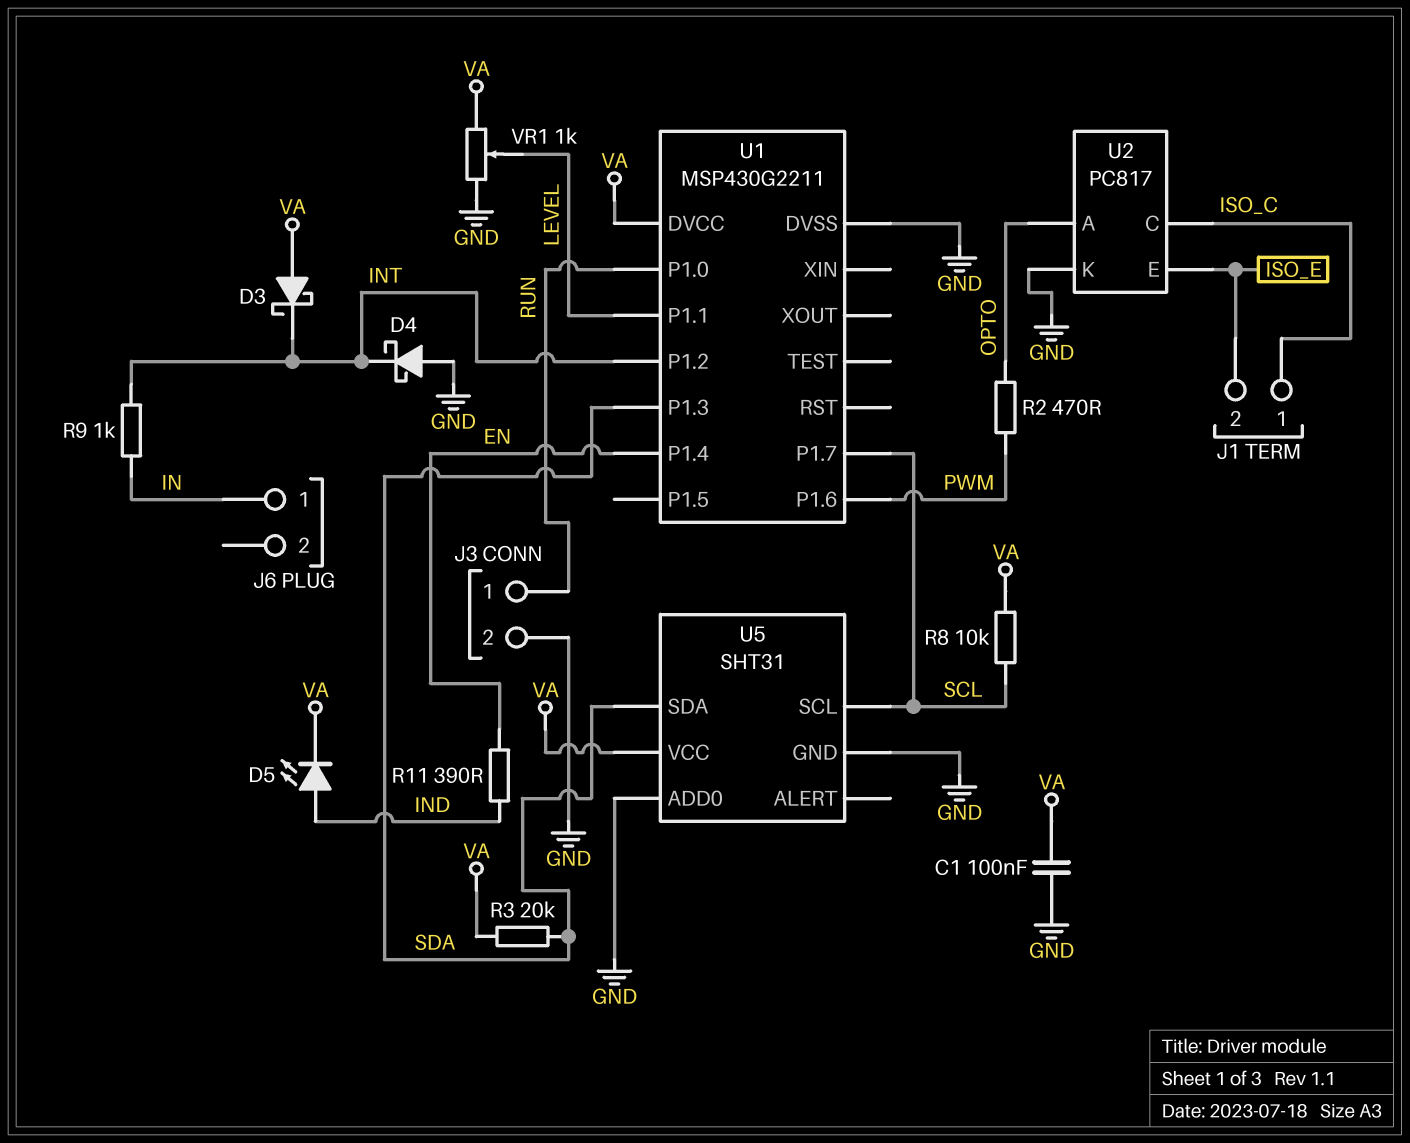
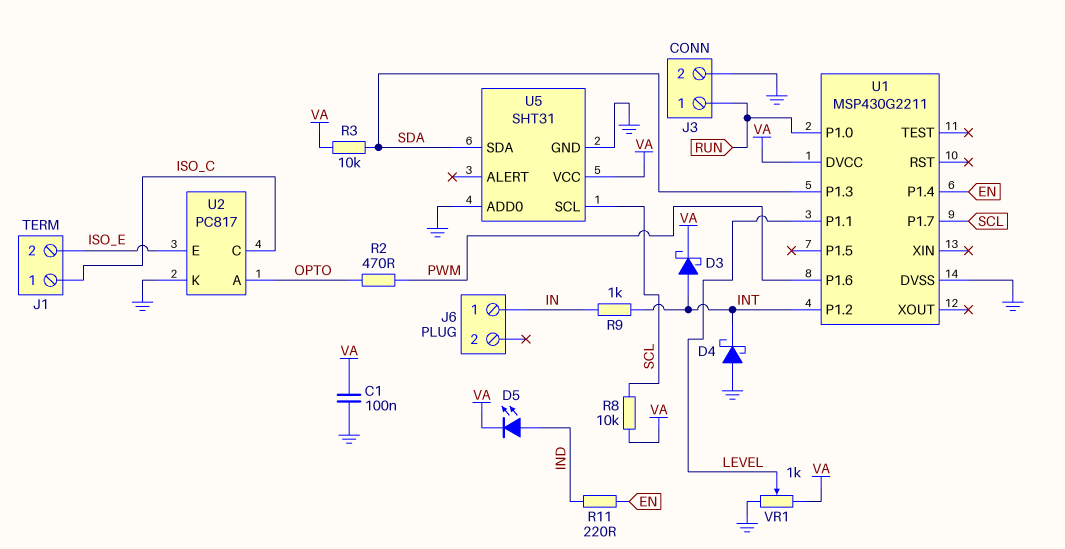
D3: schottky (A VA, K INT) -> schottky (A INT, K VA)
R3: 20k (SDA, VA) -> 10k (SDA, VA)
R11: 390 (EN, IND) -> 220 (EN, IND)

